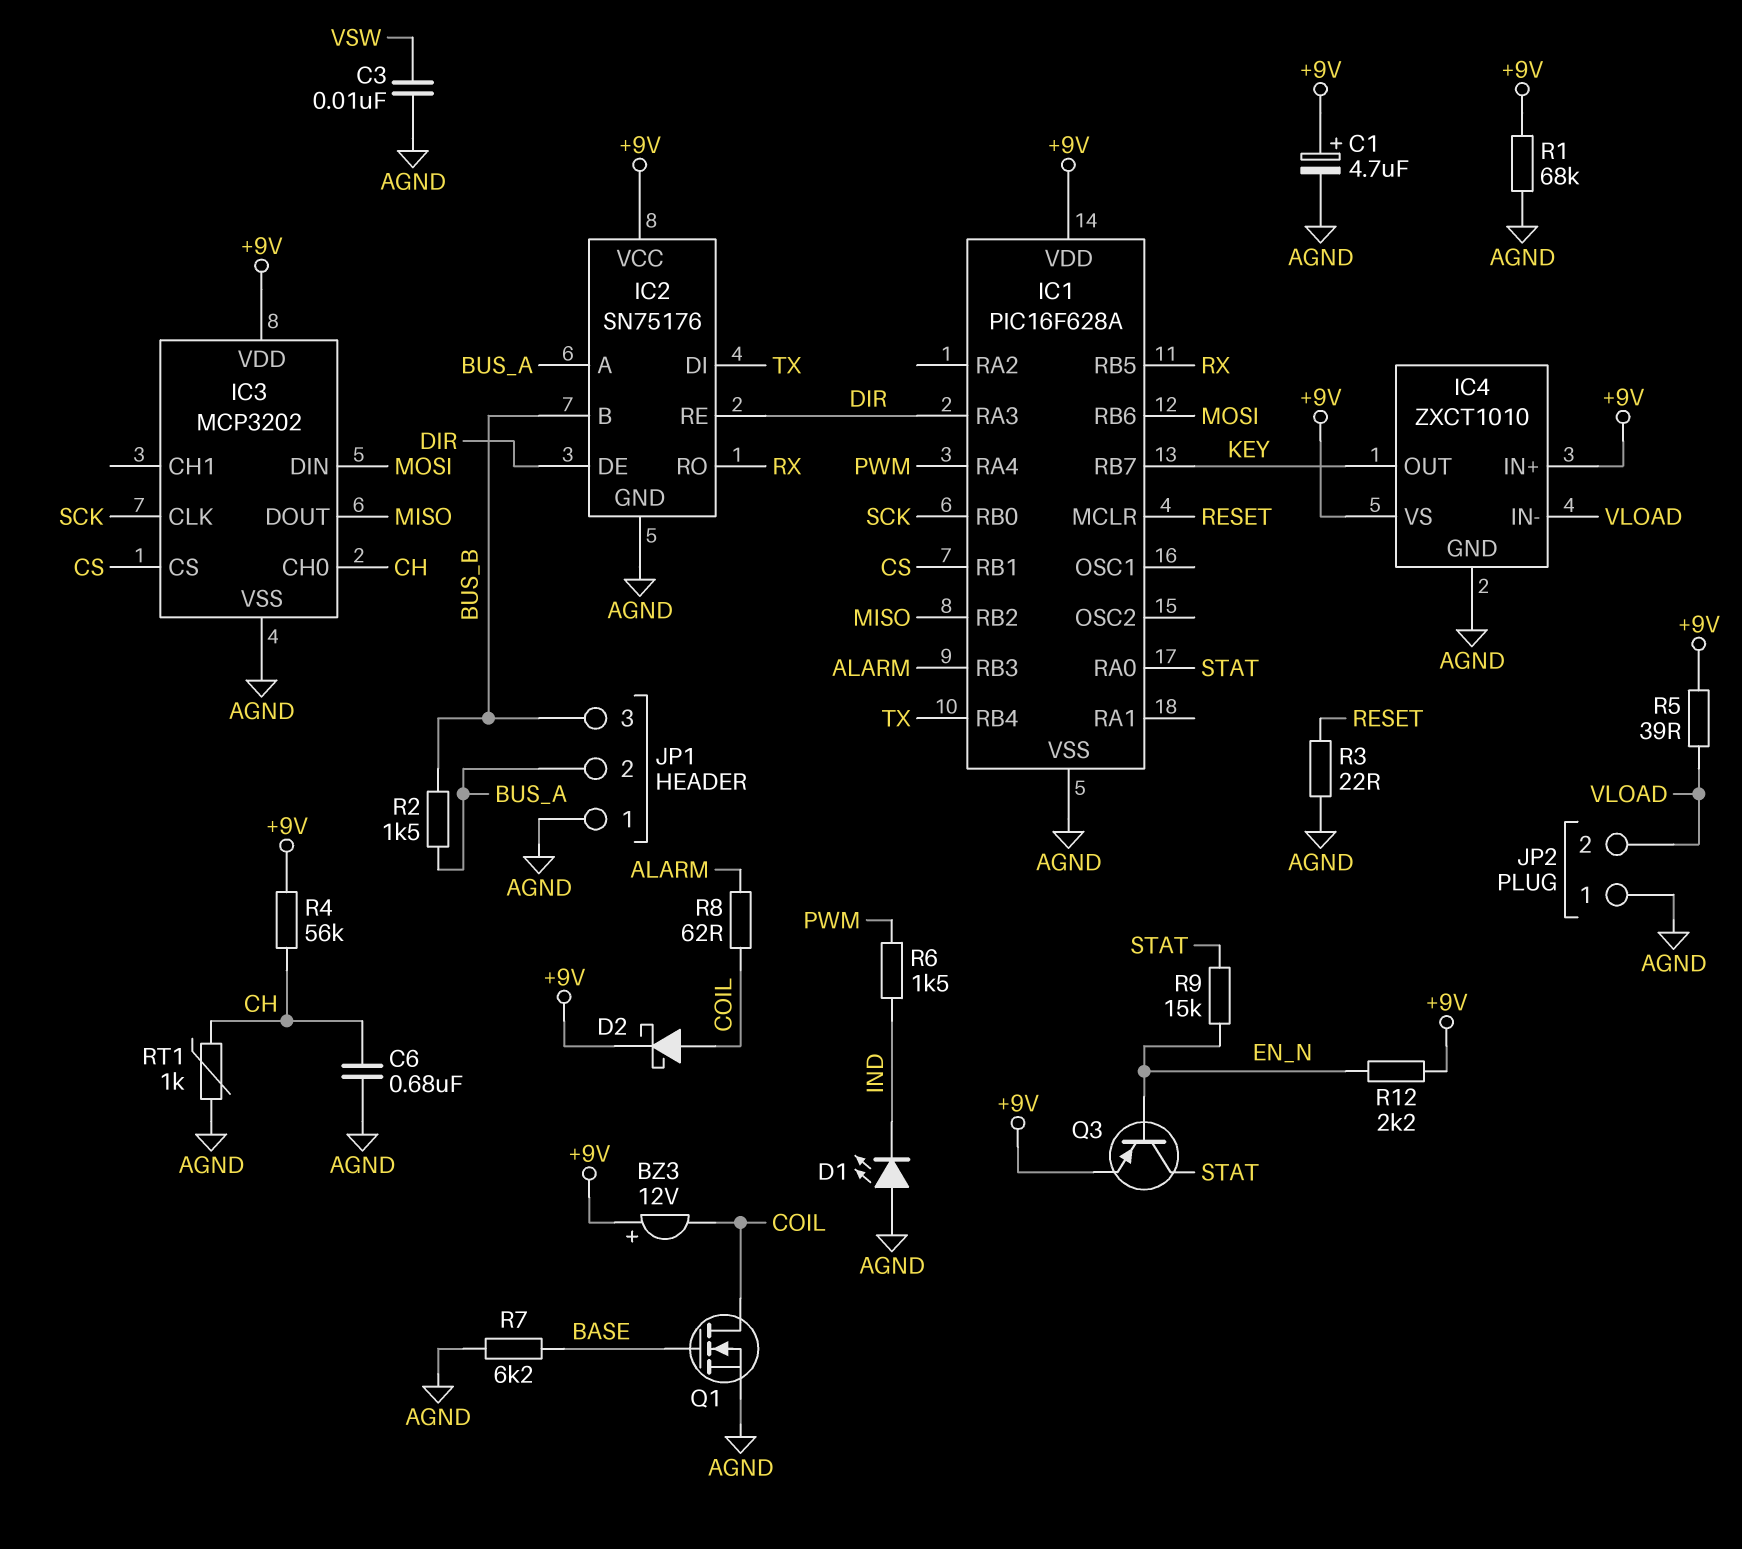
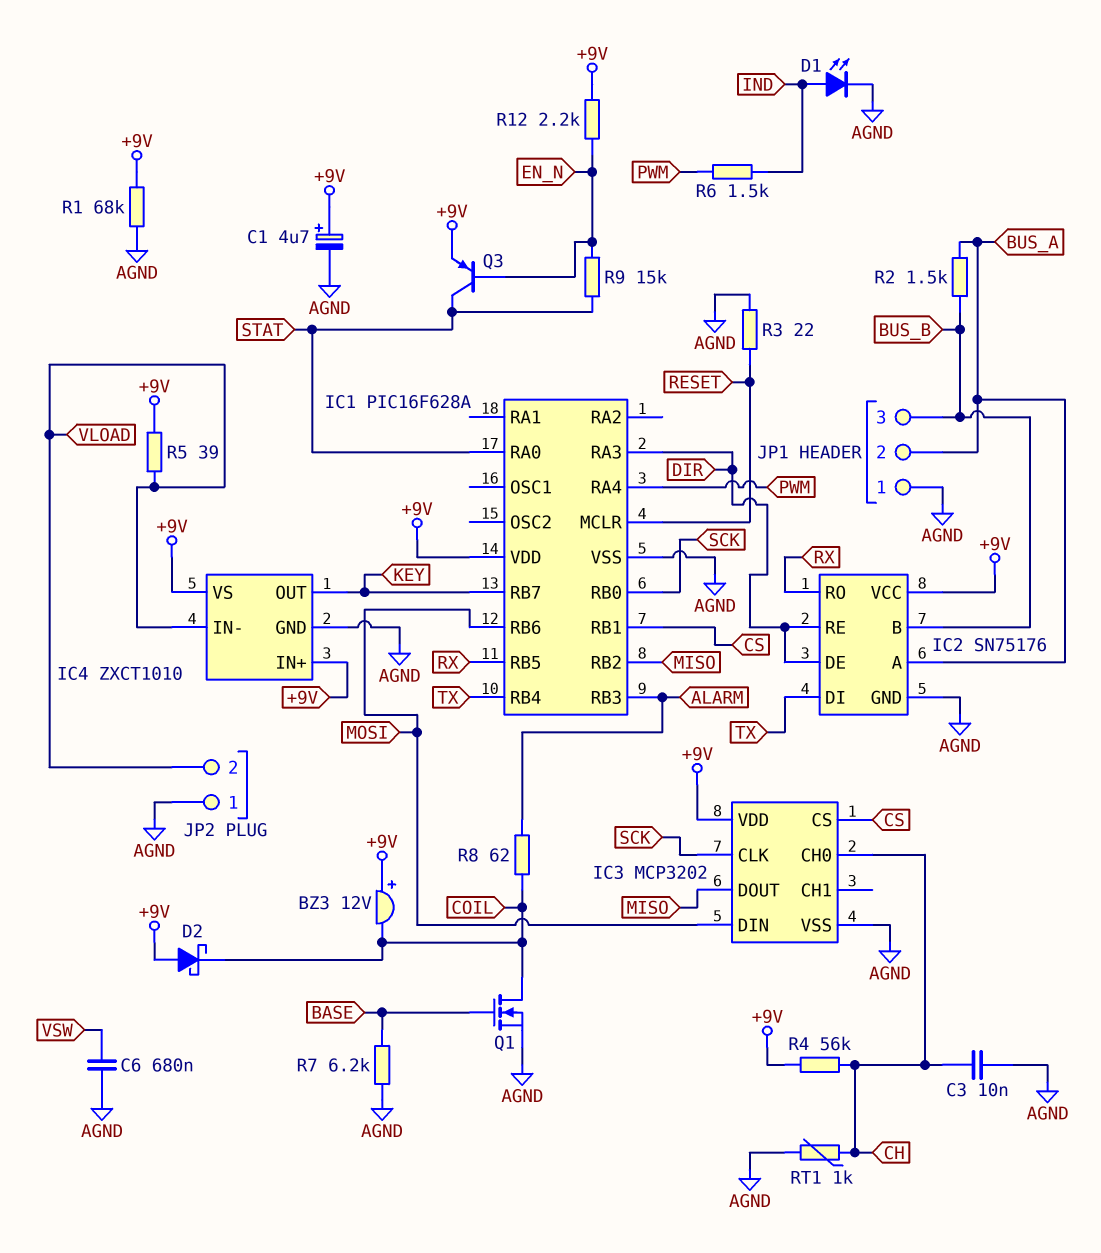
C3: 10nF (AGND, VSW) -> 10nF (AGND, CH)
C6: 680nF (AGND, CH) -> 680nF (AGND, VSW)
D1: LED (A AGND, K IND) -> LED (A IND, K AGND)
D2: schottky (A COIL, K +9V) -> schottky (A +9V, K COIL)

